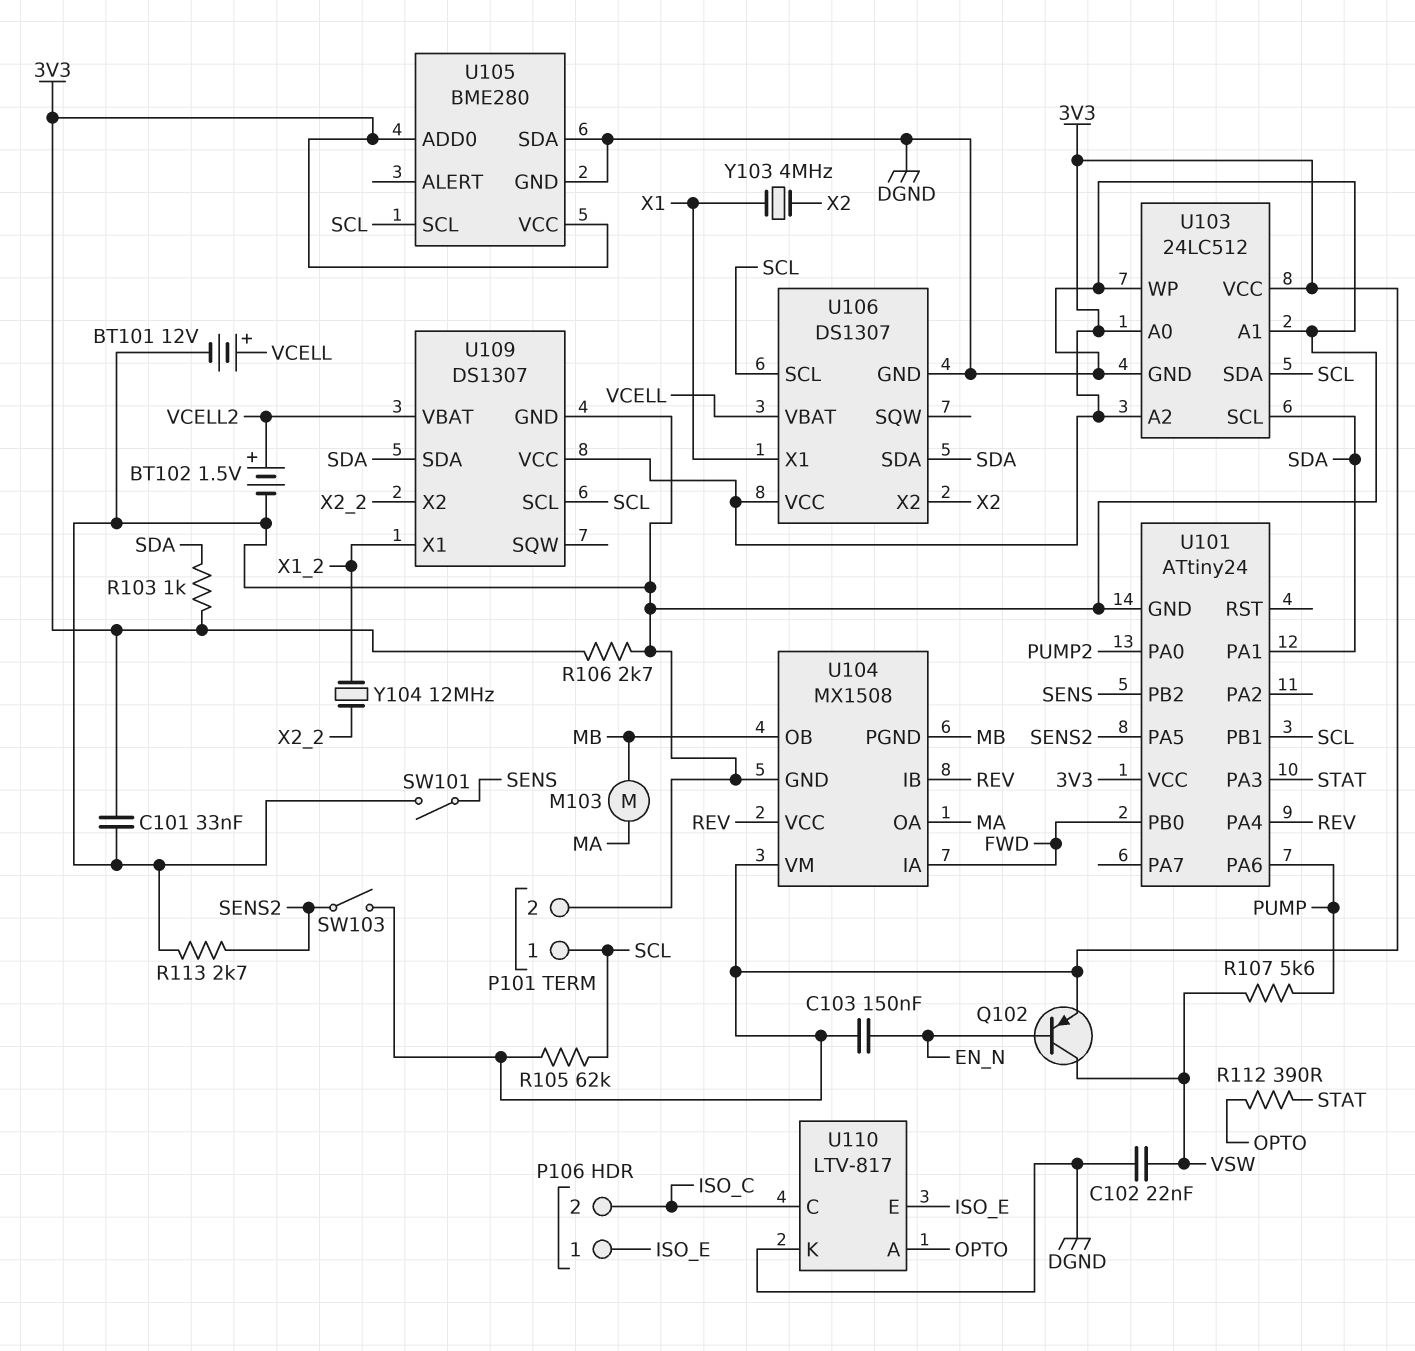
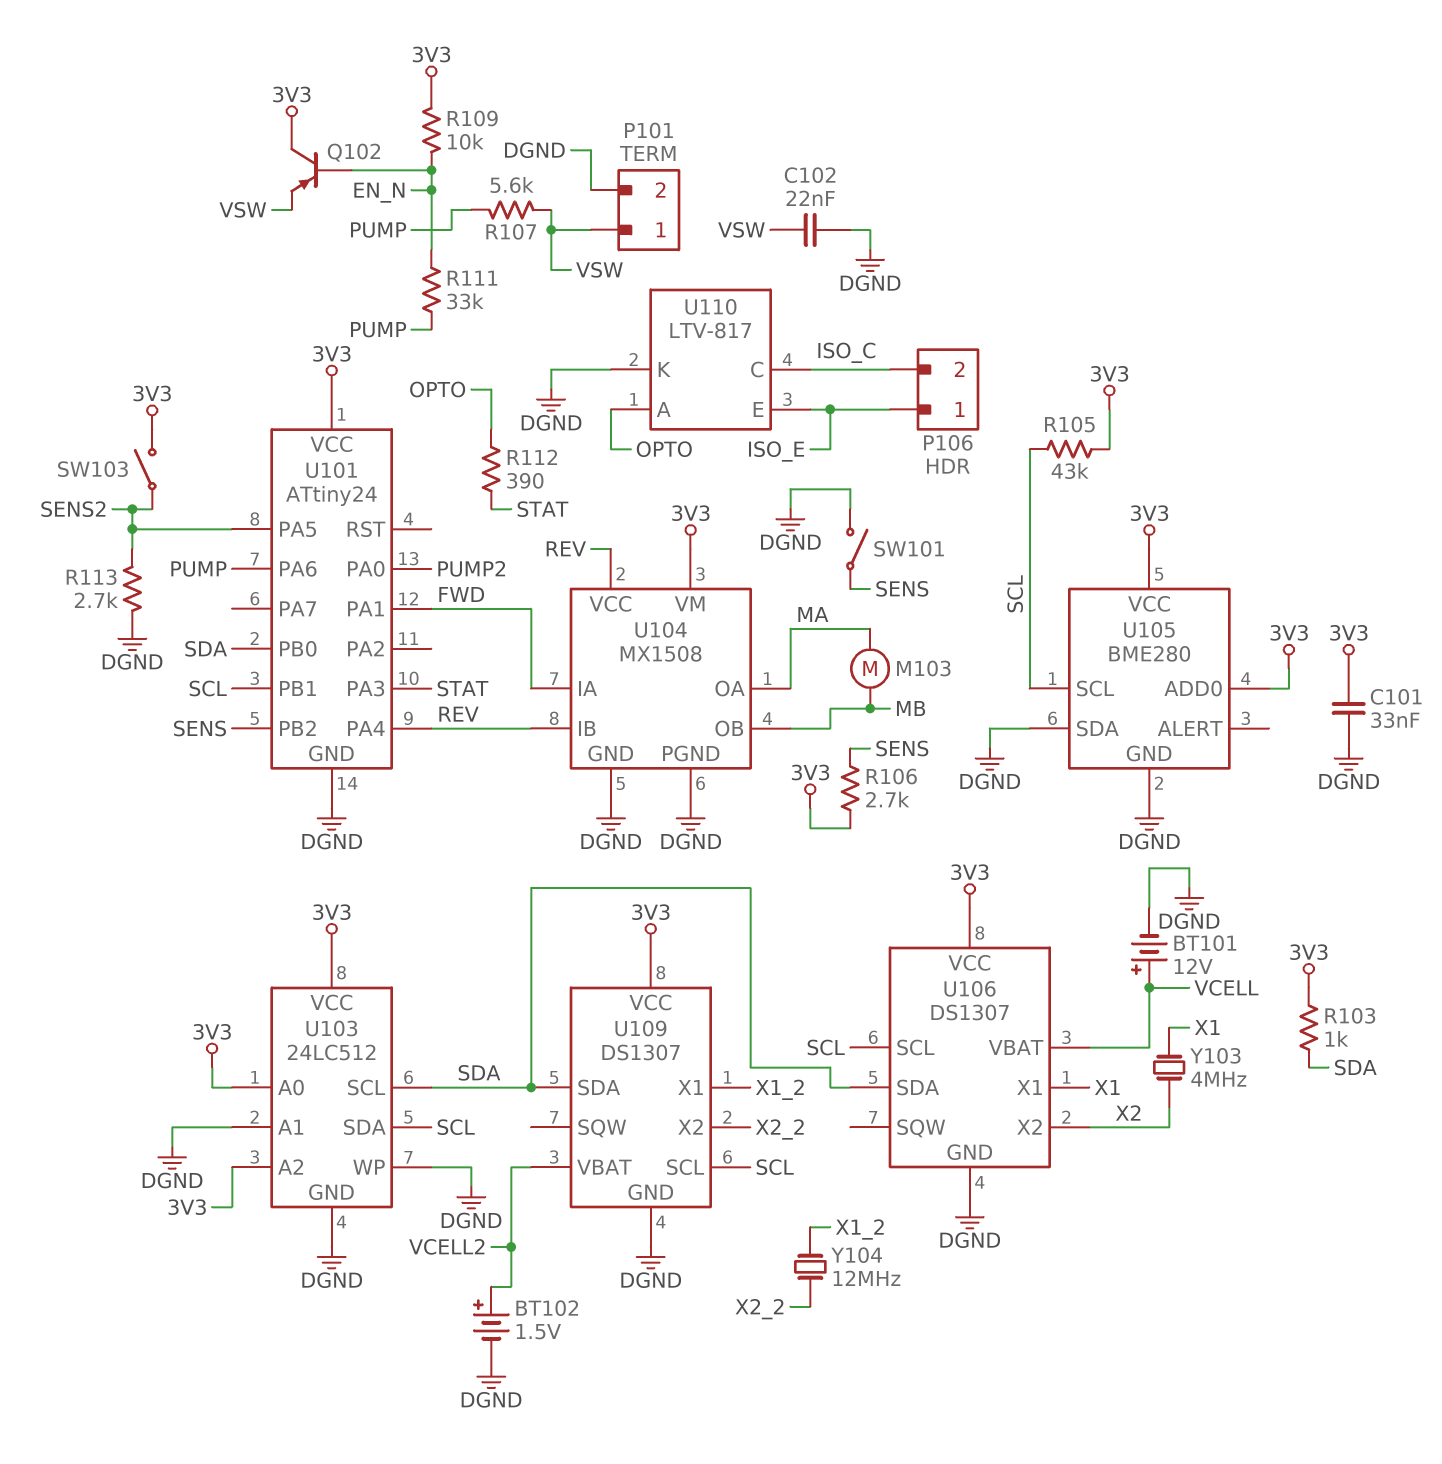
C103: 150nF (3V3, EN_N) -> none
P101 pin 1: SCL -> VSW
Q102: PNP (B EN_N, C VSW, E 3V3) -> PNP (B EN_N, C 3V3, E VSW)
R105: 62k (3V3, SCL) -> 43k (3V3, SCL)
R106: 2.7k (3V3, DGND) -> 2.7k (3V3, SENS)
R109: none -> 10k (3V3, EN_N)
R111: none -> 33k (EN_N, PUMP)
U101 pin PA1: SDA -> FWD
U101 pin PB0: FWD -> SDA
U104 pin PGND: MB -> DGND

